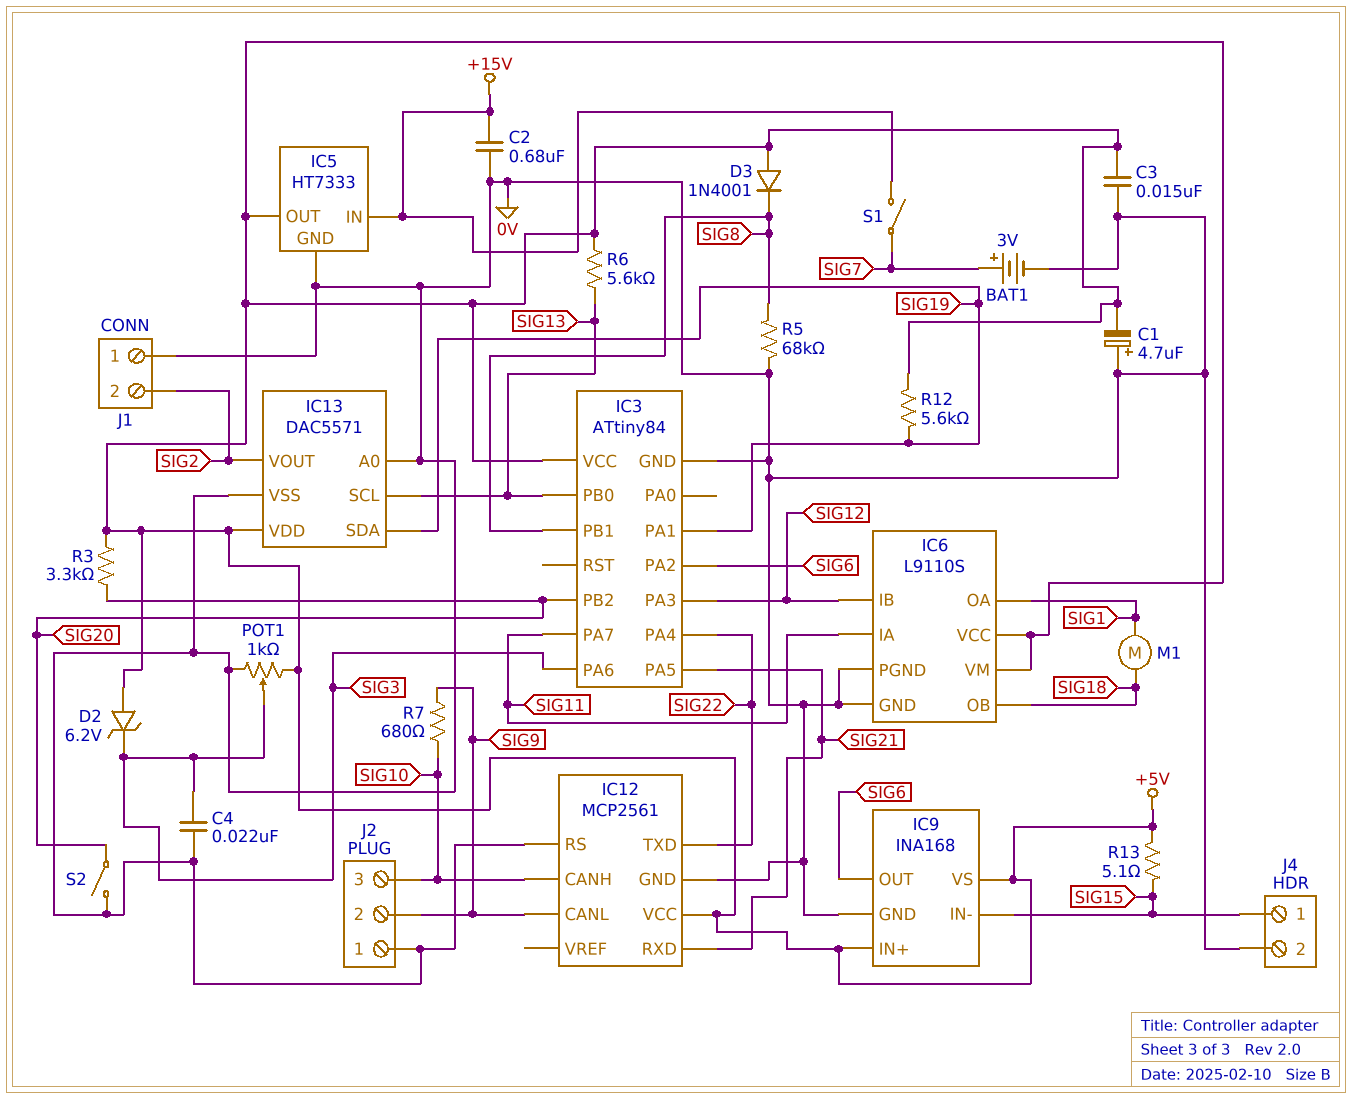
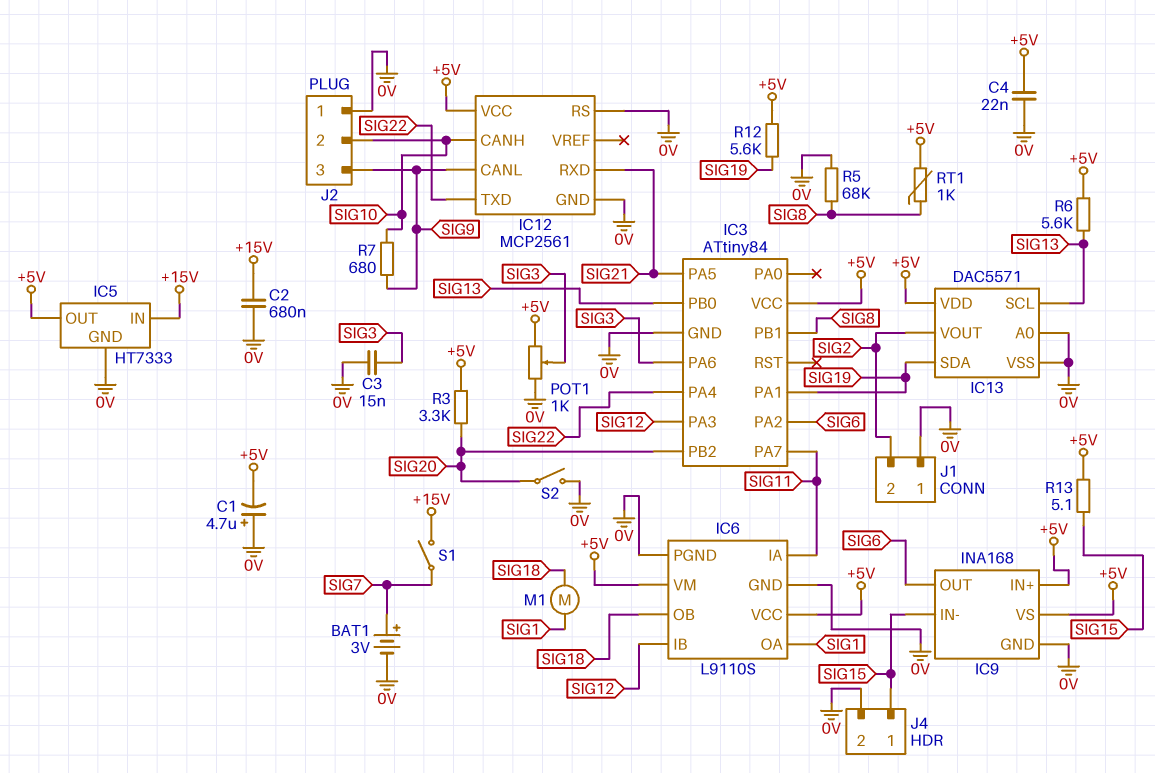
C3: 15nF (+5V, 0V) -> 15nF (0V, SIG3)
C4: 22nF (0V, SIG3) -> 22nF (+5V, 0V)
D2: zener 6.2V (A +5V, K SIG3) -> none
D3: diode 1N4001 (A +5V, K SIG8) -> none
J2 pin 2: SIG9 -> SIG10
J2 pin 3: SIG10 -> SIG9
RT1: none -> 1k (+5V, SIG8)

